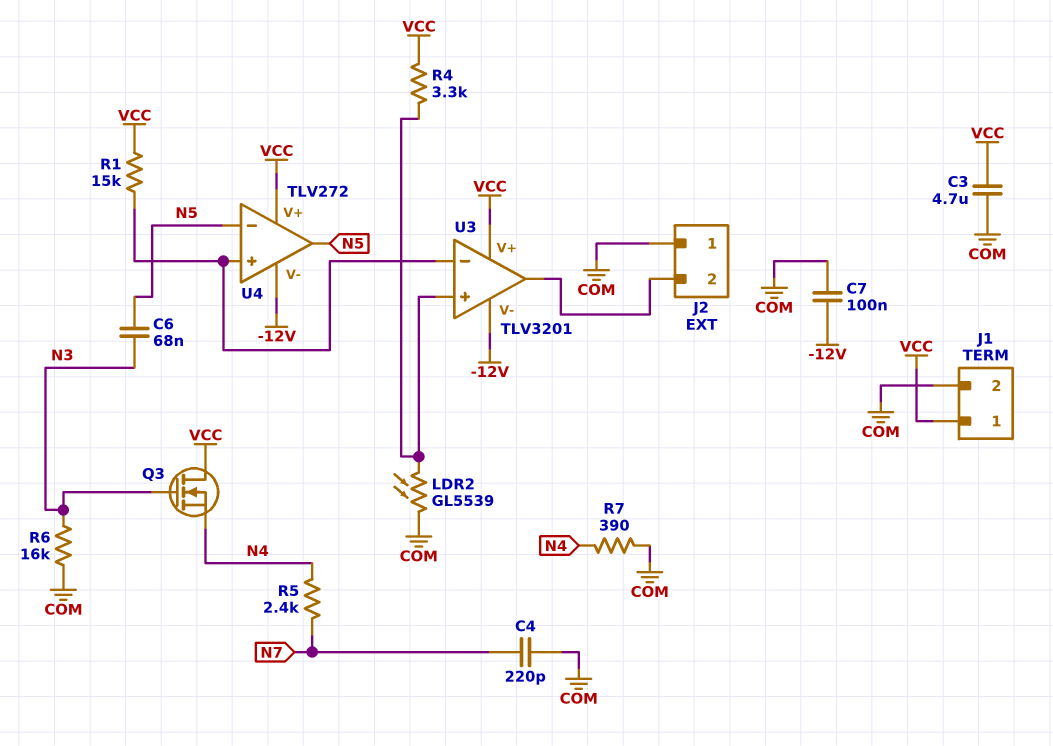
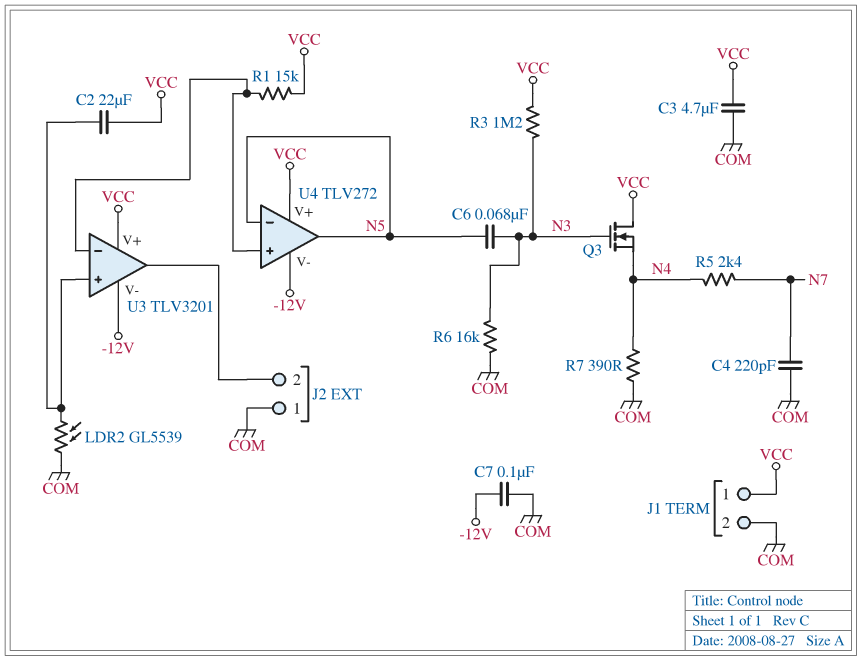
C2: none -> 22uF (U3/in+, VCC)
R3: none -> 1.2M (N3, VCC)
R4: 3.3k (U3/in+, VCC) -> none

